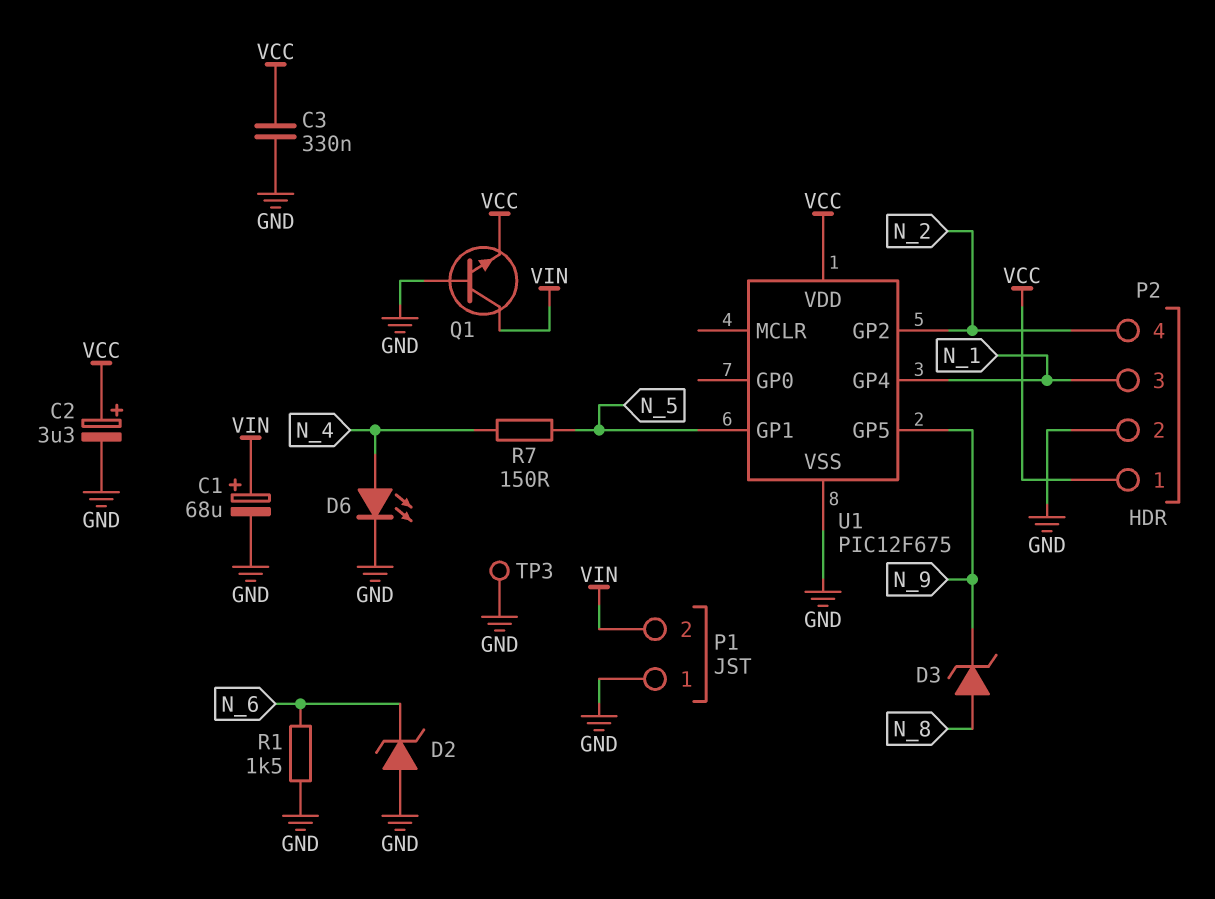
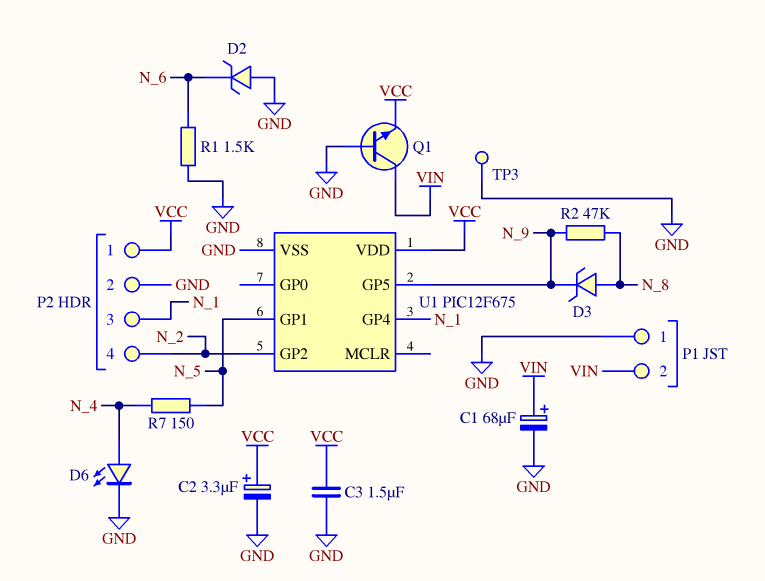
C3: 330nF (GND, VCC) -> 1.5uF (GND, VCC)
R2: none -> 47k (N_8, N_9)

